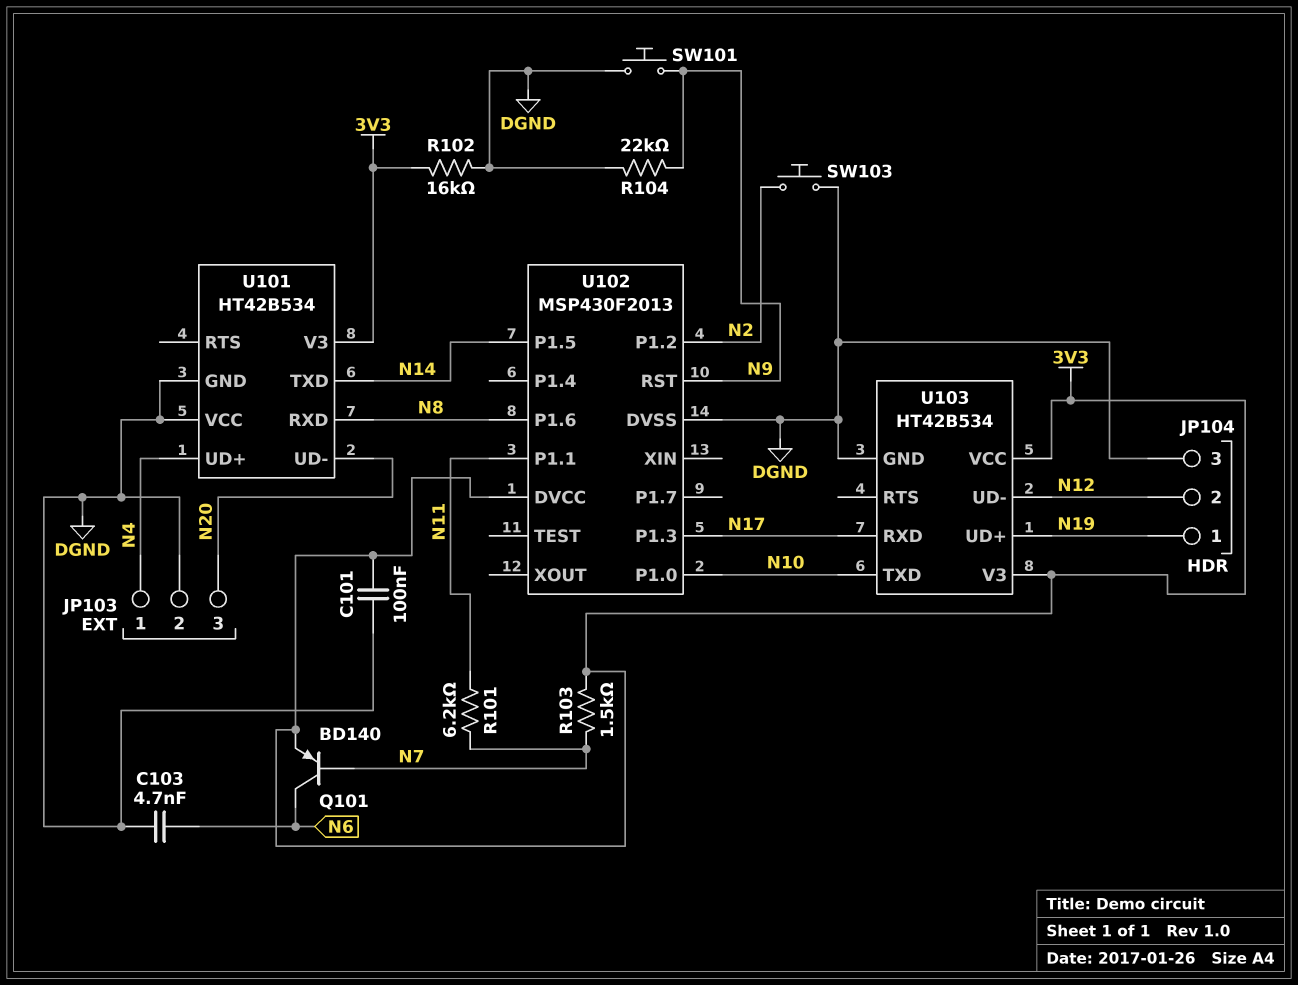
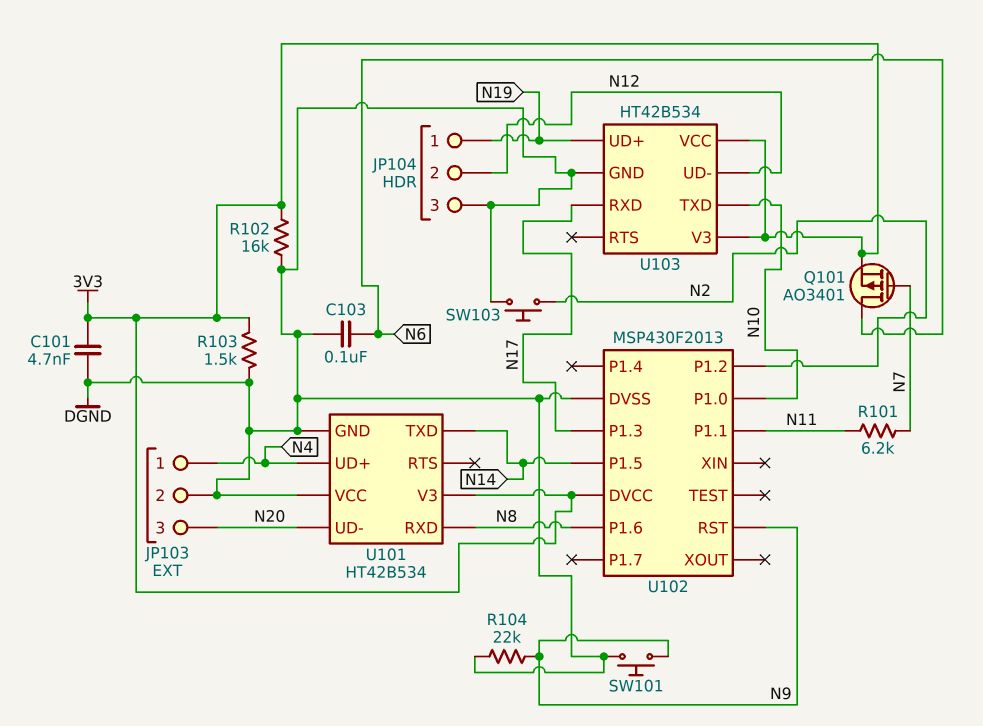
C101: 100nF (3V3, DGND) -> 4.7nF (3V3, DGND)
C103: 4.7nF (DGND, N6) -> 100nF (DGND, N6)
Q101: PNP BD140 (B N7, C N6, E 3V3) -> PMOS AO3401 (G N7, D N6, S 3V3)
R103: 1.5k (3V3, N7) -> 1.5k (3V3, DGND)

